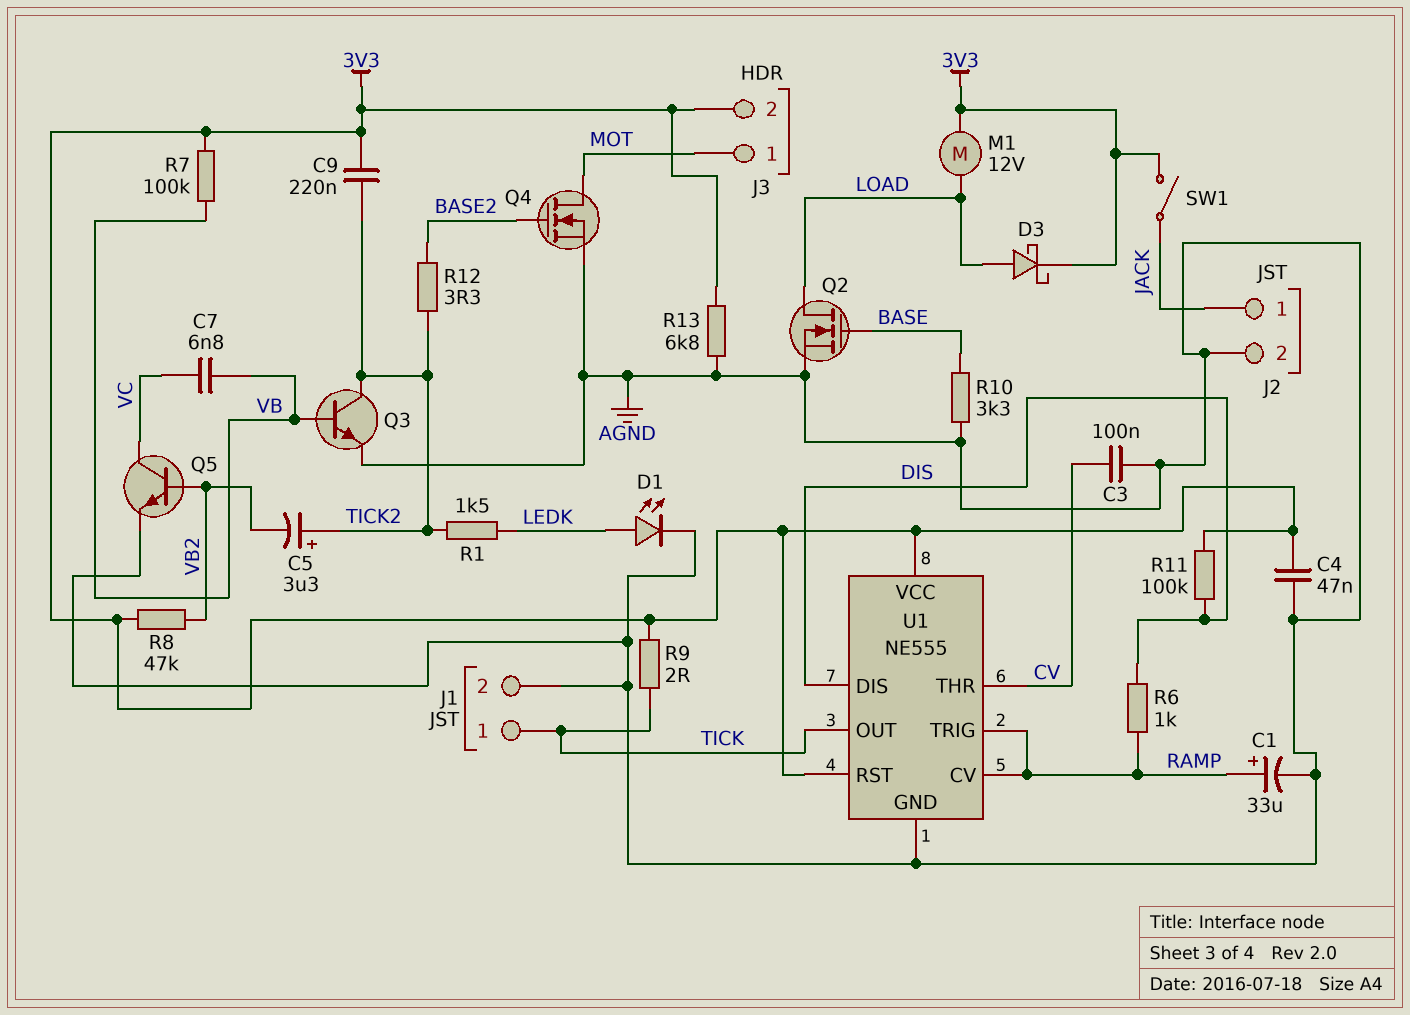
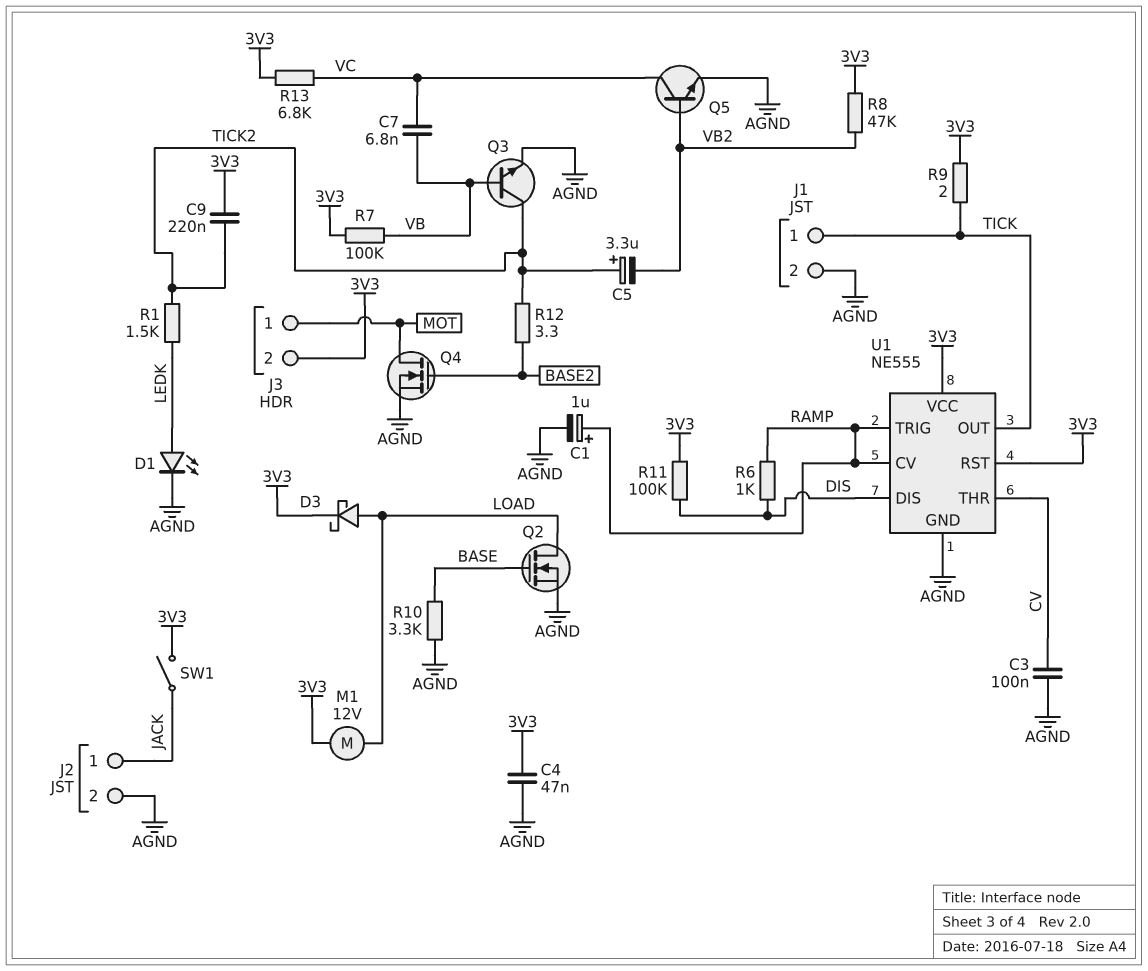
C1: 33uF (plus RAMP, minus AGND) -> 1uF (plus RAMP, minus AGND)
R13: 6.8k (3V3, AGND) -> 6.8k (3V3, VC)

